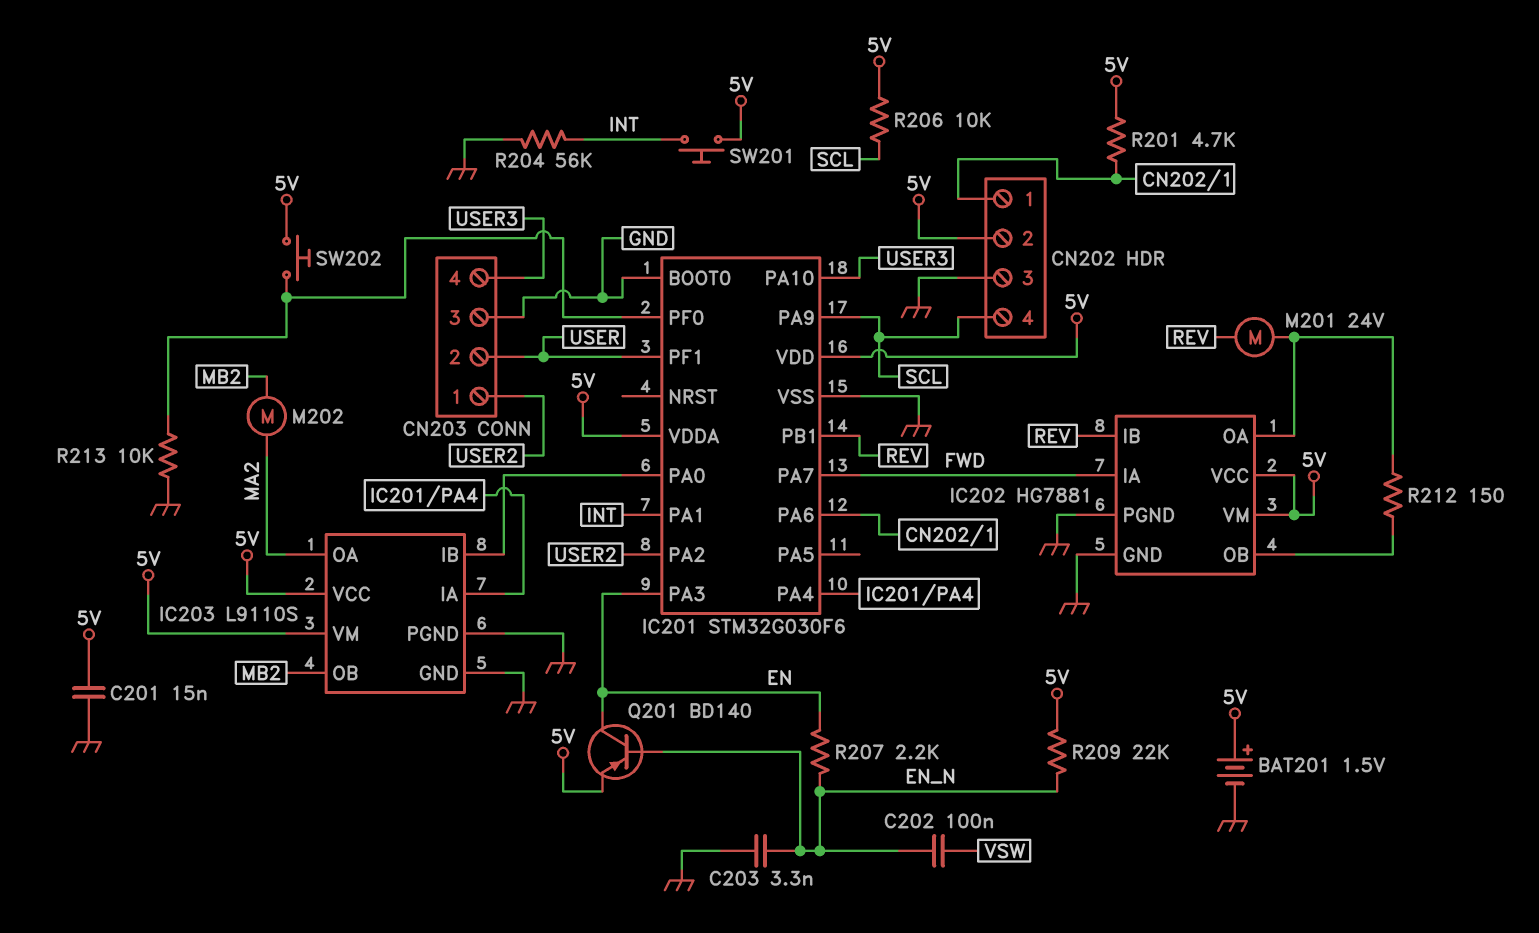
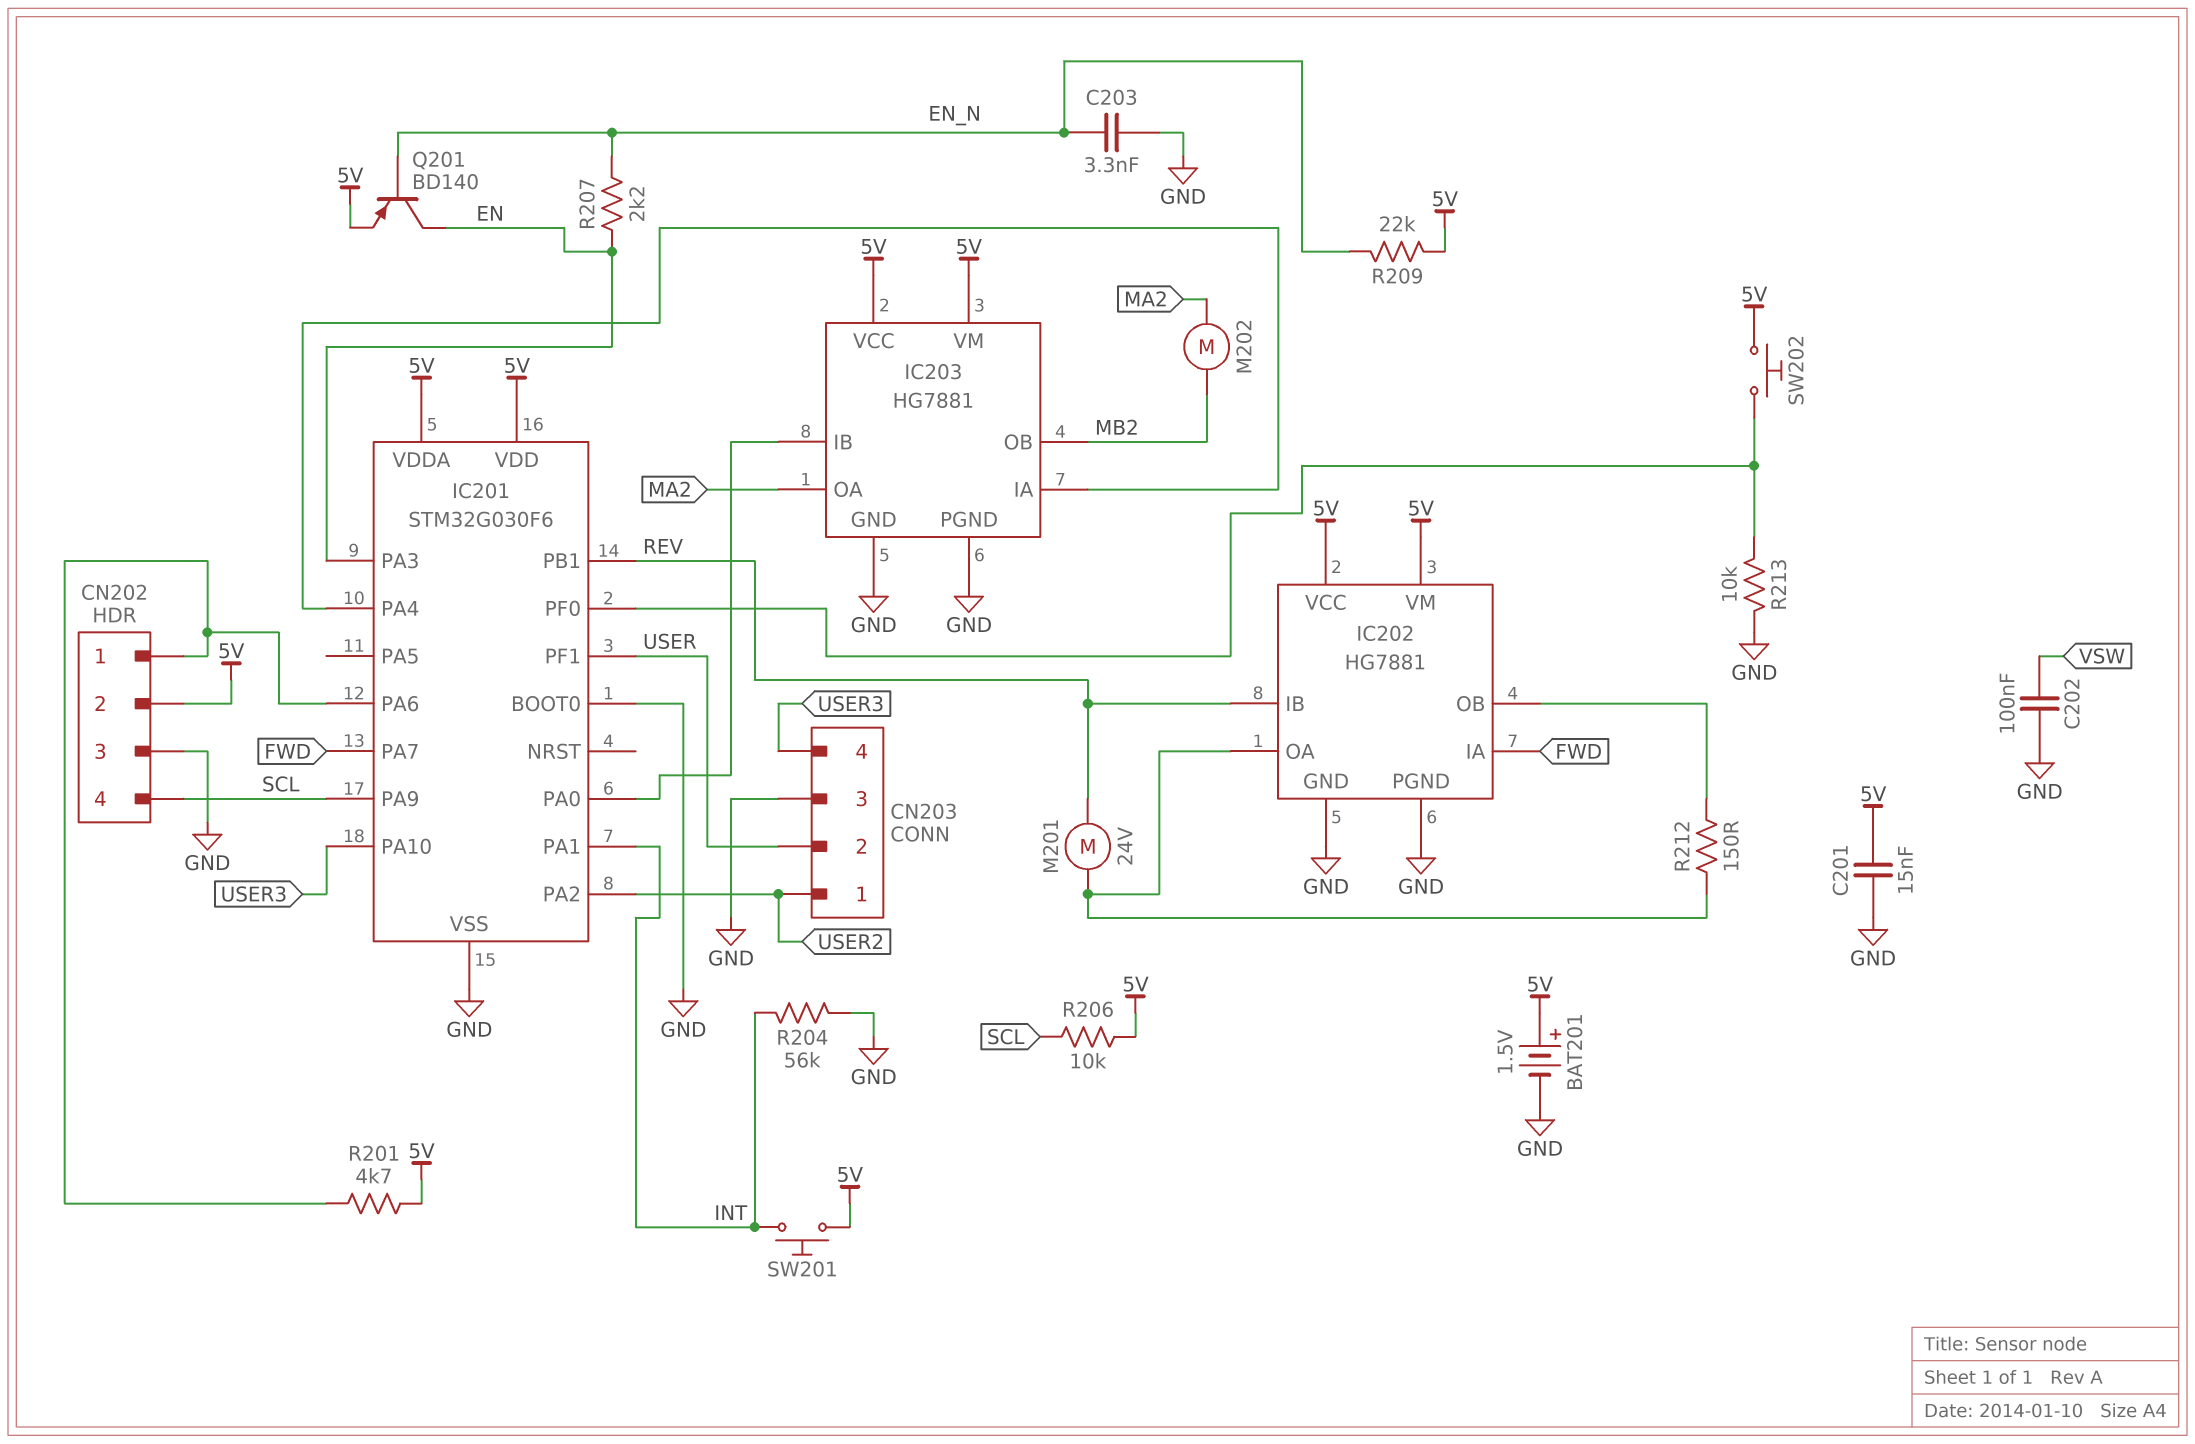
C202: 100nF (EN_N, VSW) -> 100nF (GND, VSW)
IC203: L9110S -> HG7881

